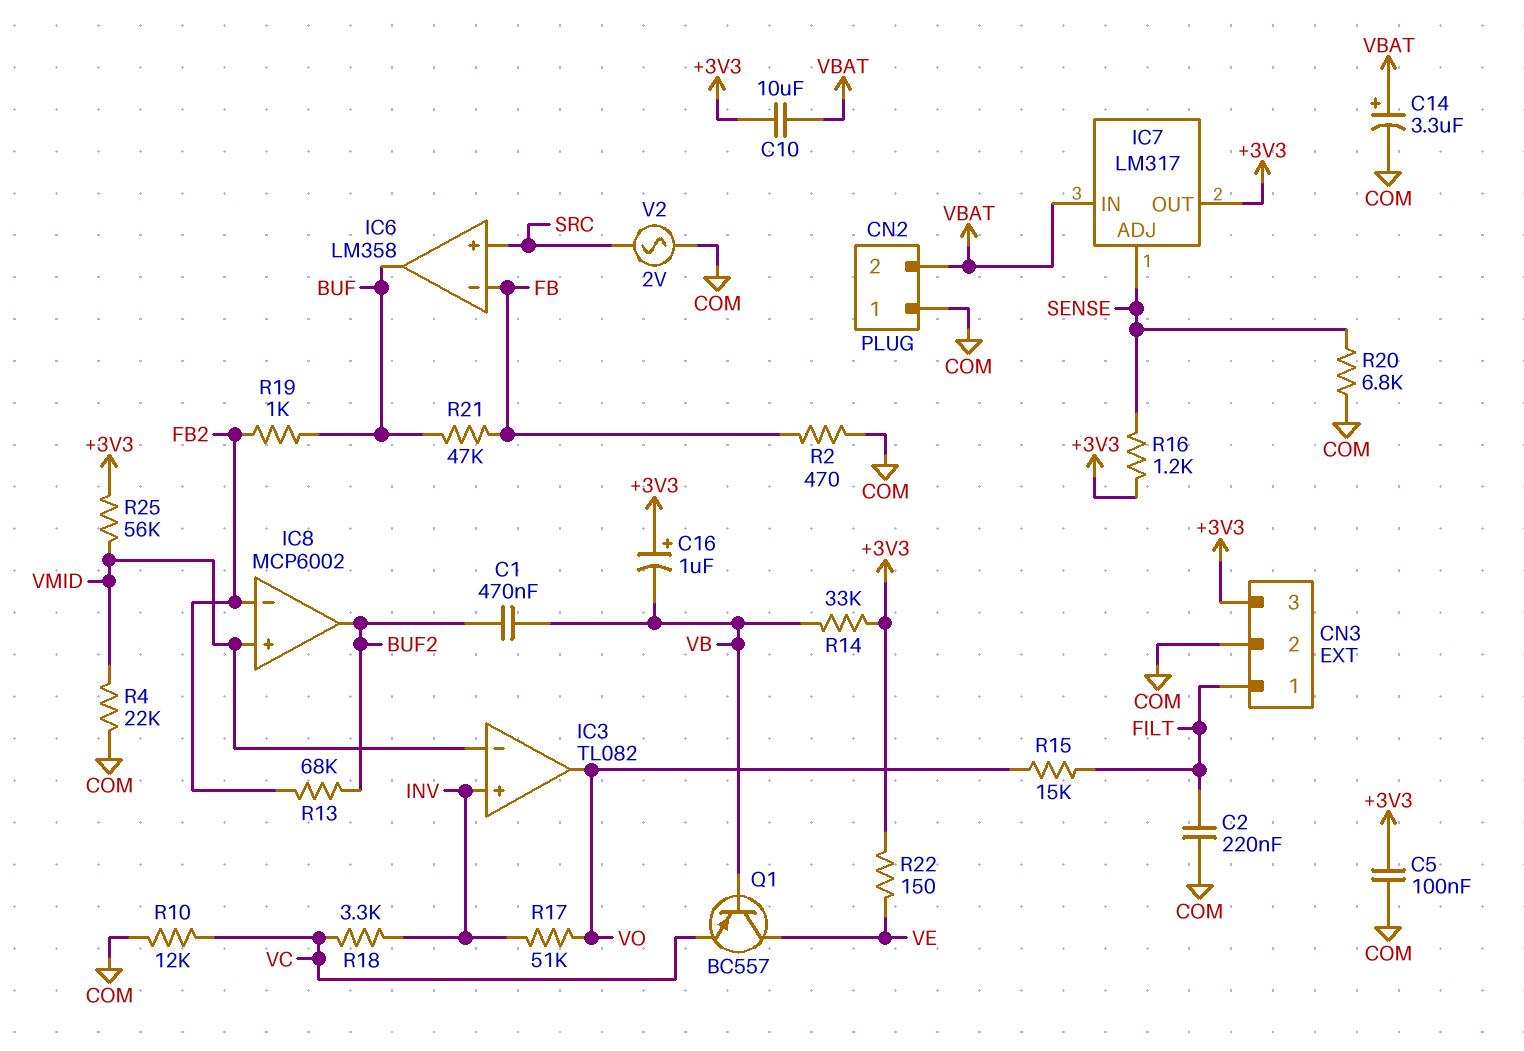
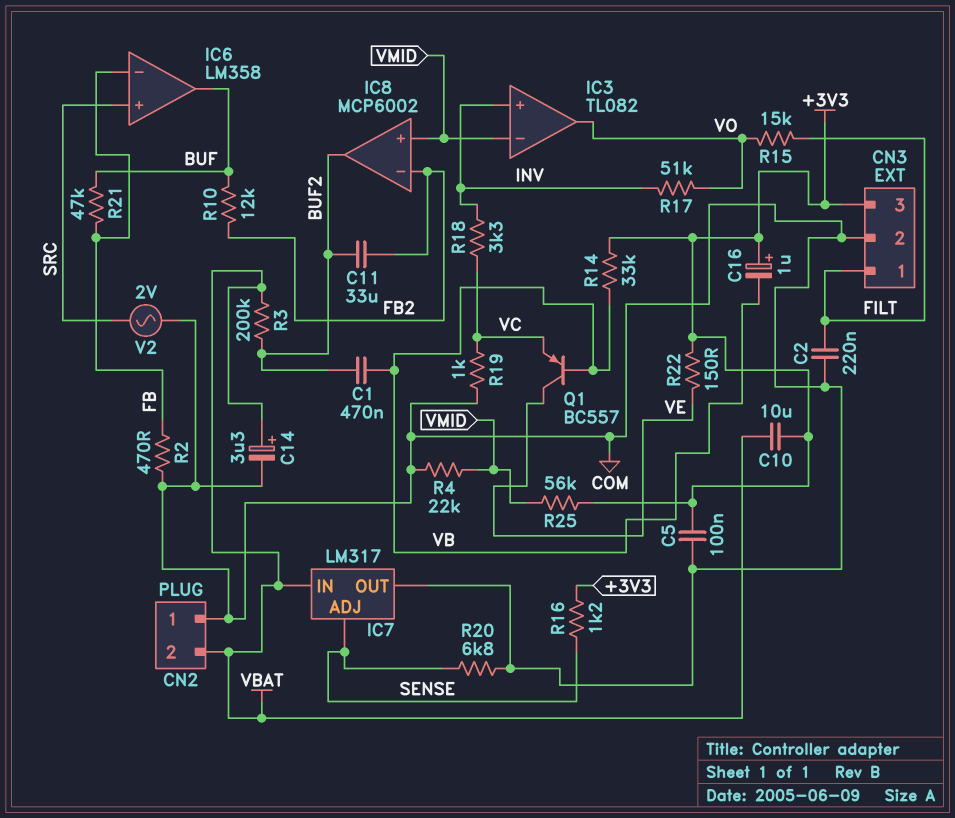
C11: none -> 33uF (BUF2, FB2)
IC7 pin OUT: +3V3 -> COM
R3: none -> 200k (BUF2, VBAT)
R10: 12k (COM, VC) -> 12k (BUF, FB2)
R13: 68k (BUF2, FB2) -> none
R19: 1k (BUF, FB2) -> 1k (COM, VC)

